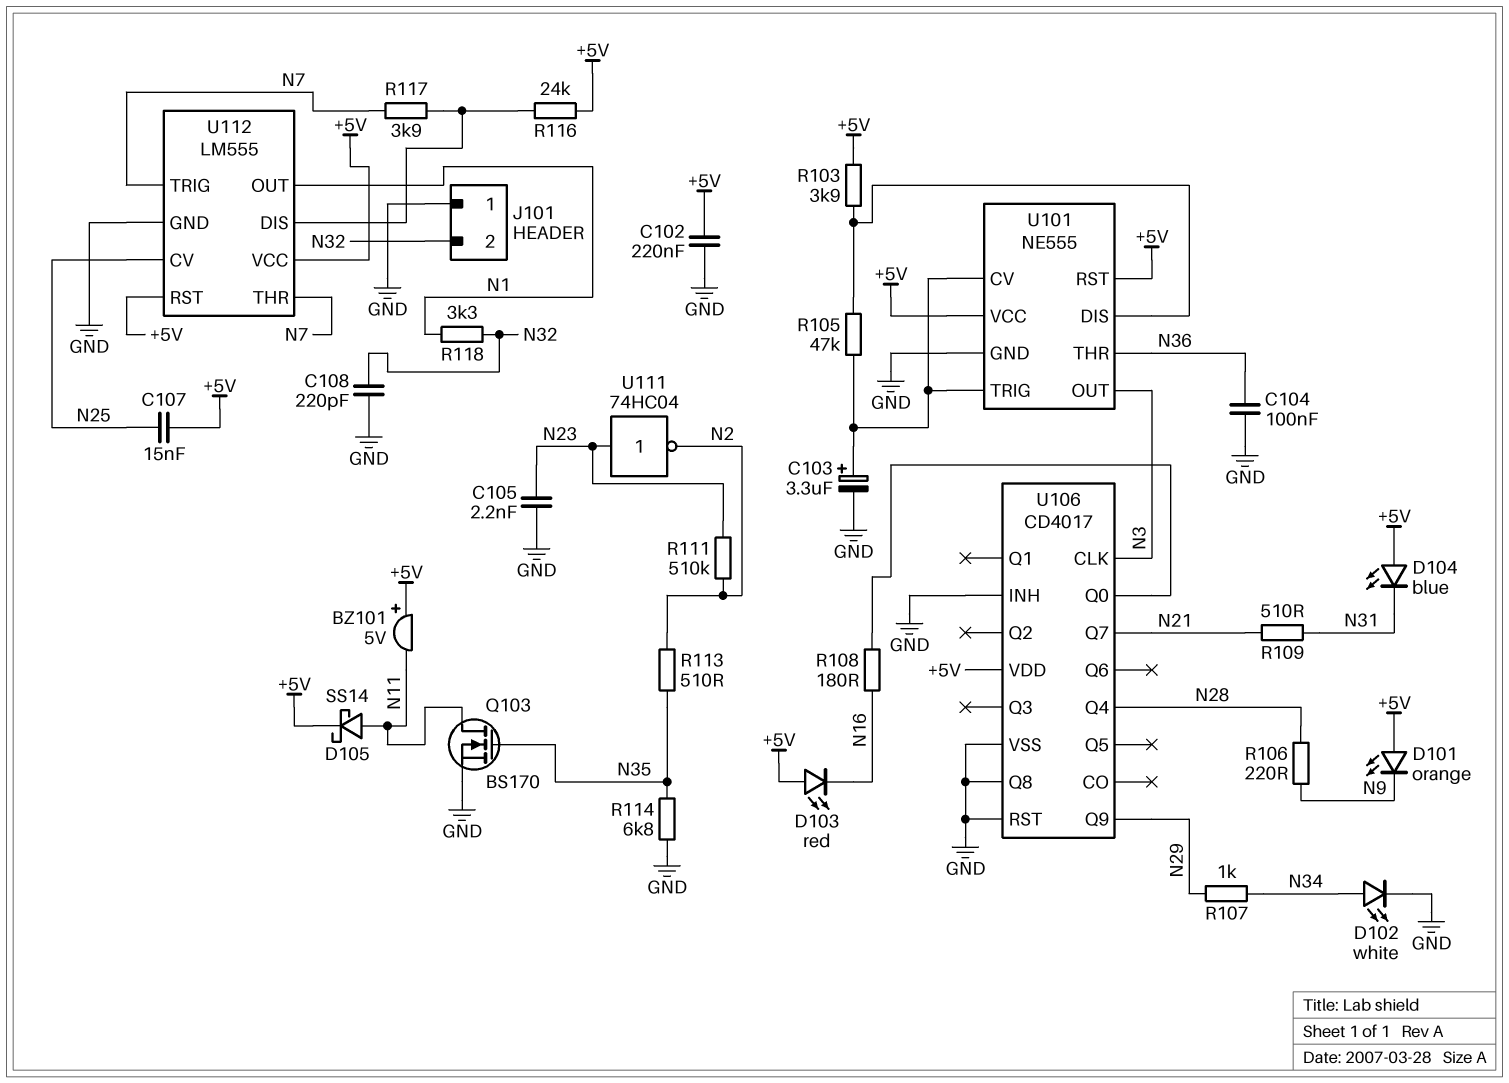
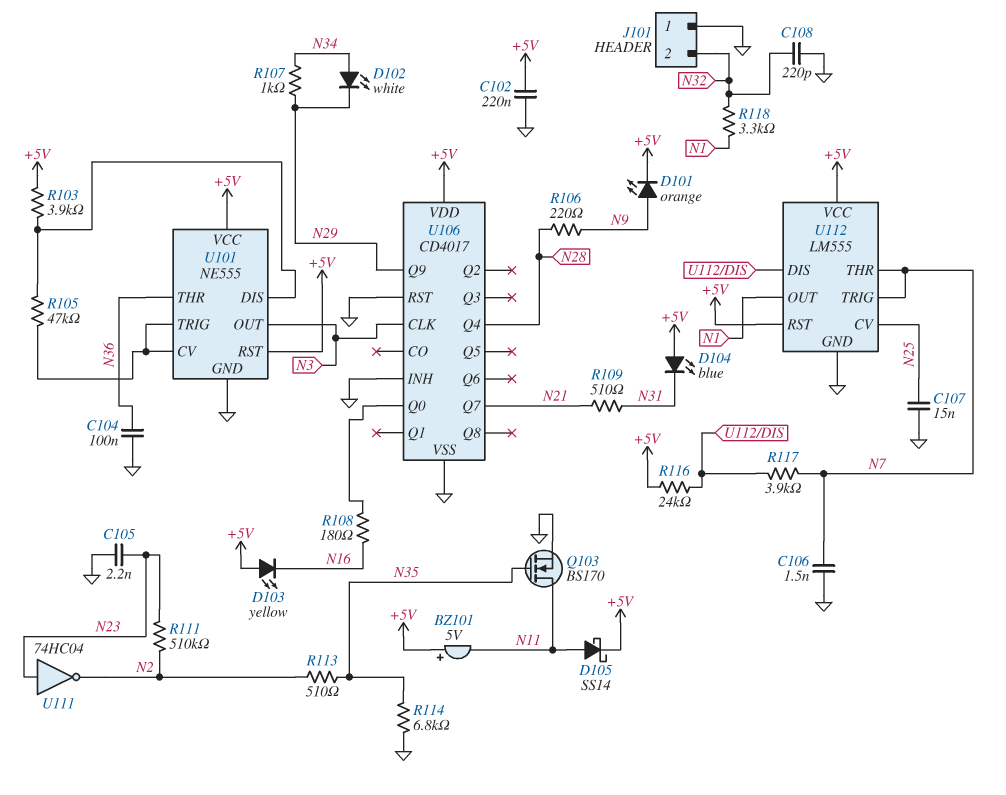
C103: 3.3uF (plus U101/CV, minus GND) -> none
C106: none -> 1.5nF (GND, N7)
C107: 15nF (+5V, N25) -> 15nF (GND, N25)
D101: LED orange (A +5V, K N9) -> LED orange (A N9, K +5V)
D102: LED white (A N34, K GND) -> LED white (A N34, K N29)
D103: LED red (A +5V, K N16) -> LED yellow (A +5V, K N16)
U106 pin Q8: GND -> none

